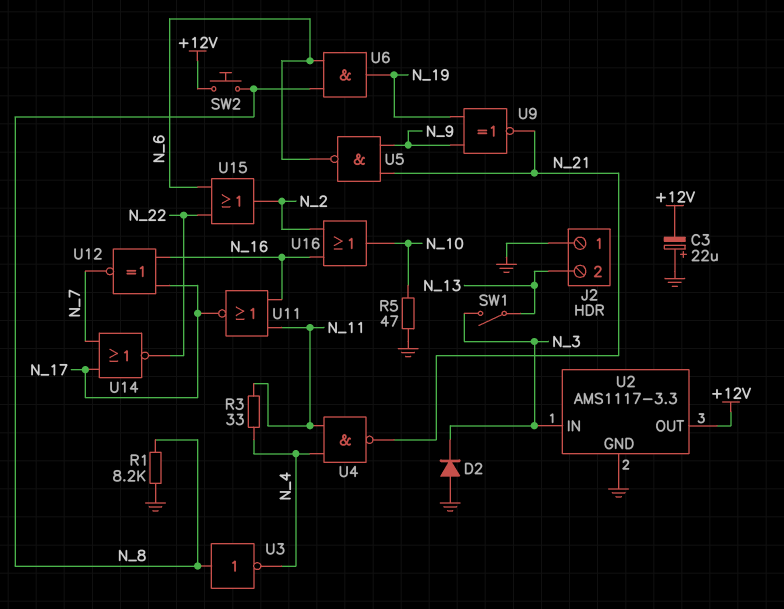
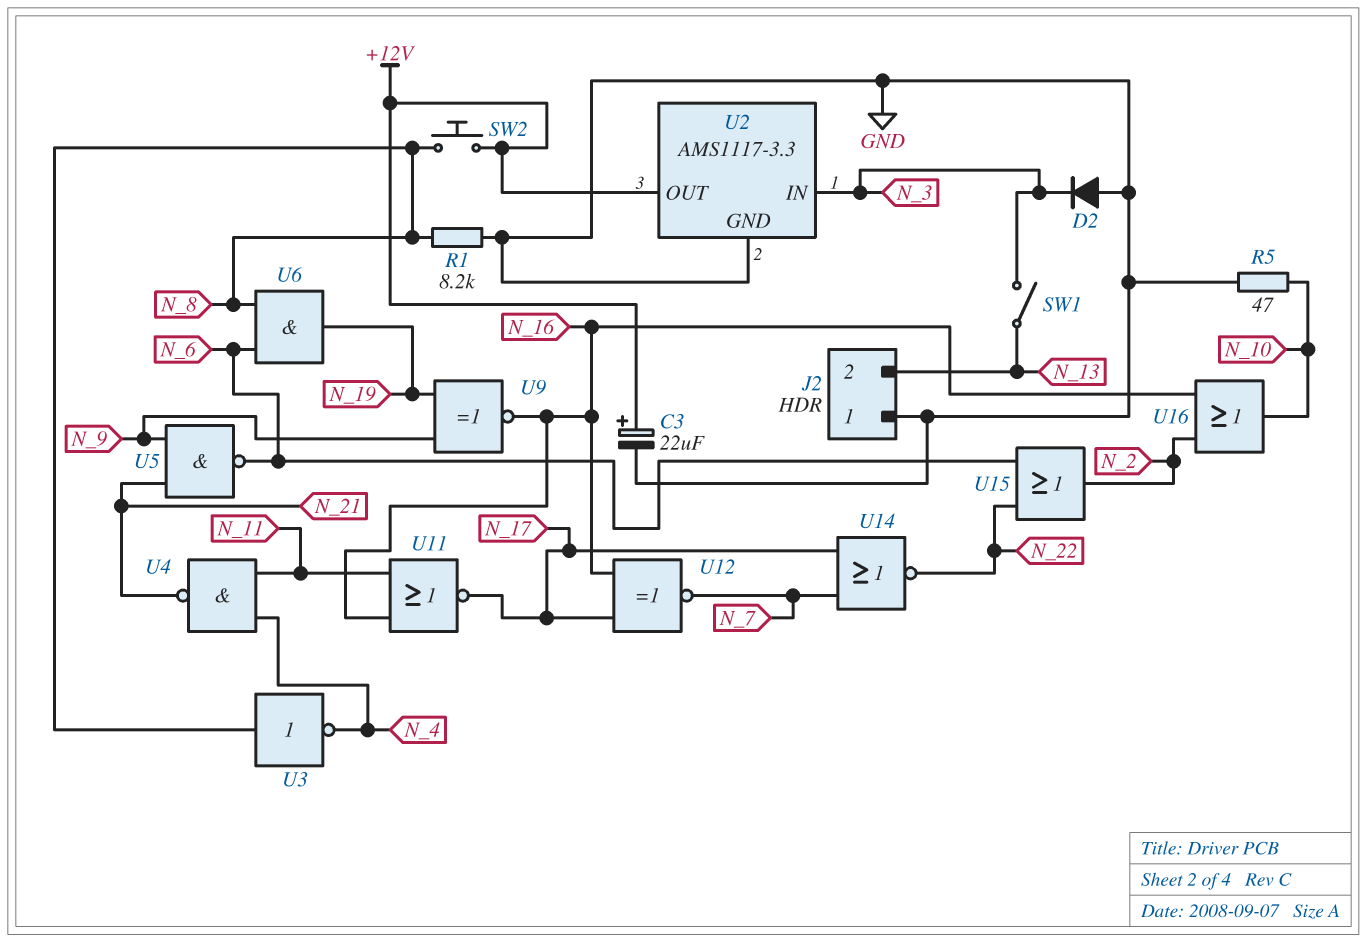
C3: 22uF (plus GND, minus +12V) -> 22uF (plus +12V, minus GND)
R3: 33 (N_4, N_11) -> none
U9: XNOR (in N_9, in N_19, out N_21) -> XNOR (in N_9, in N_19, out N_16)

